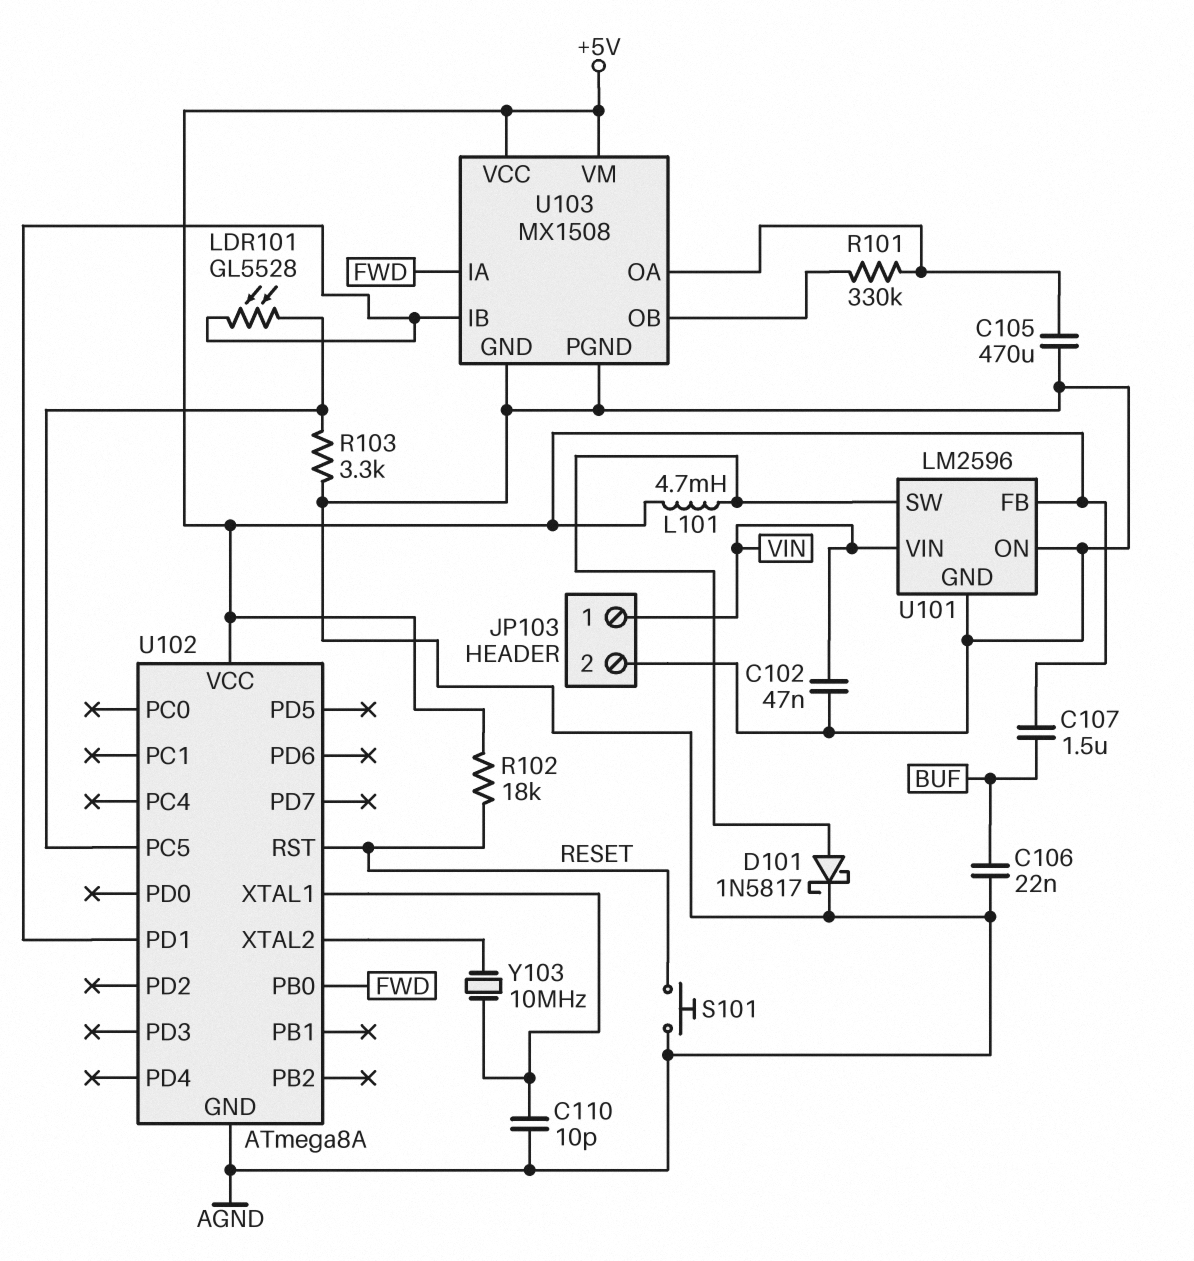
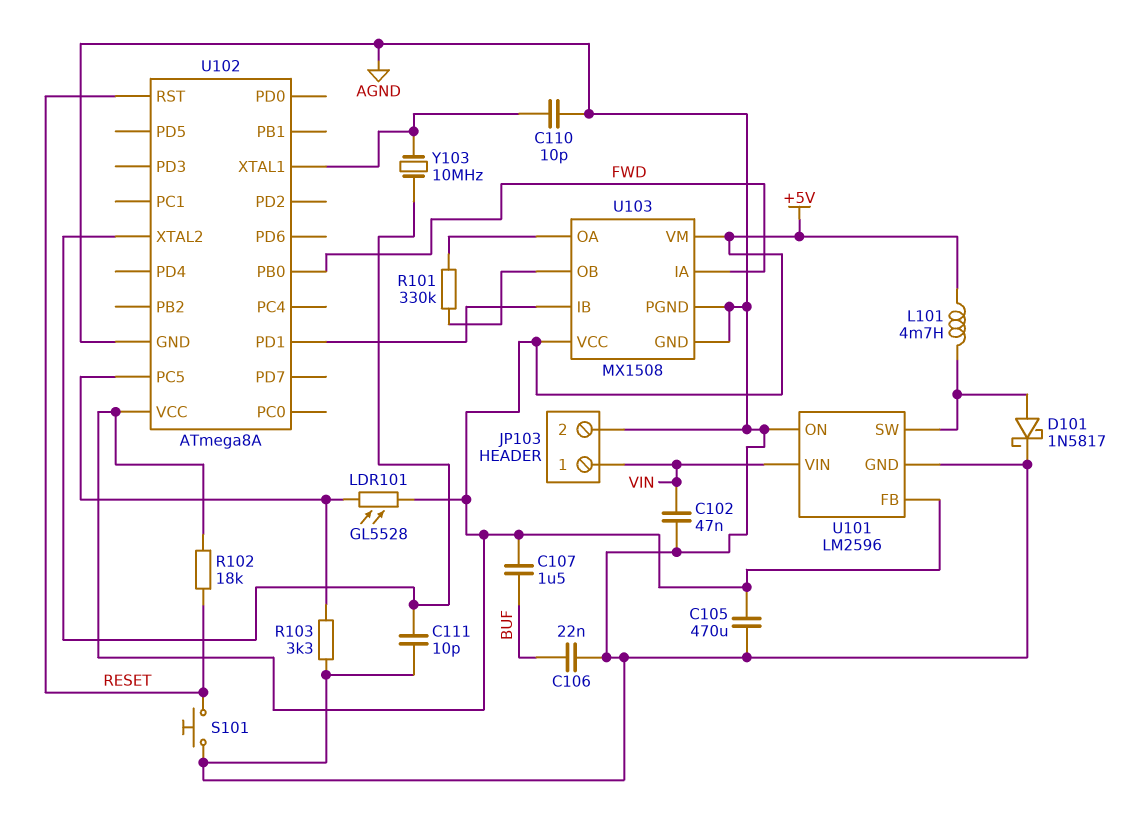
C105: 470uF (AGND, U103/OA) -> 470uF (+5V, AGND)
C111: none -> 10pF (AGND, U102/XTAL2)
LDR101: GL5528 (U102/PC5, U102/PD1) -> GL5528 (+5V, U102/PC5)

